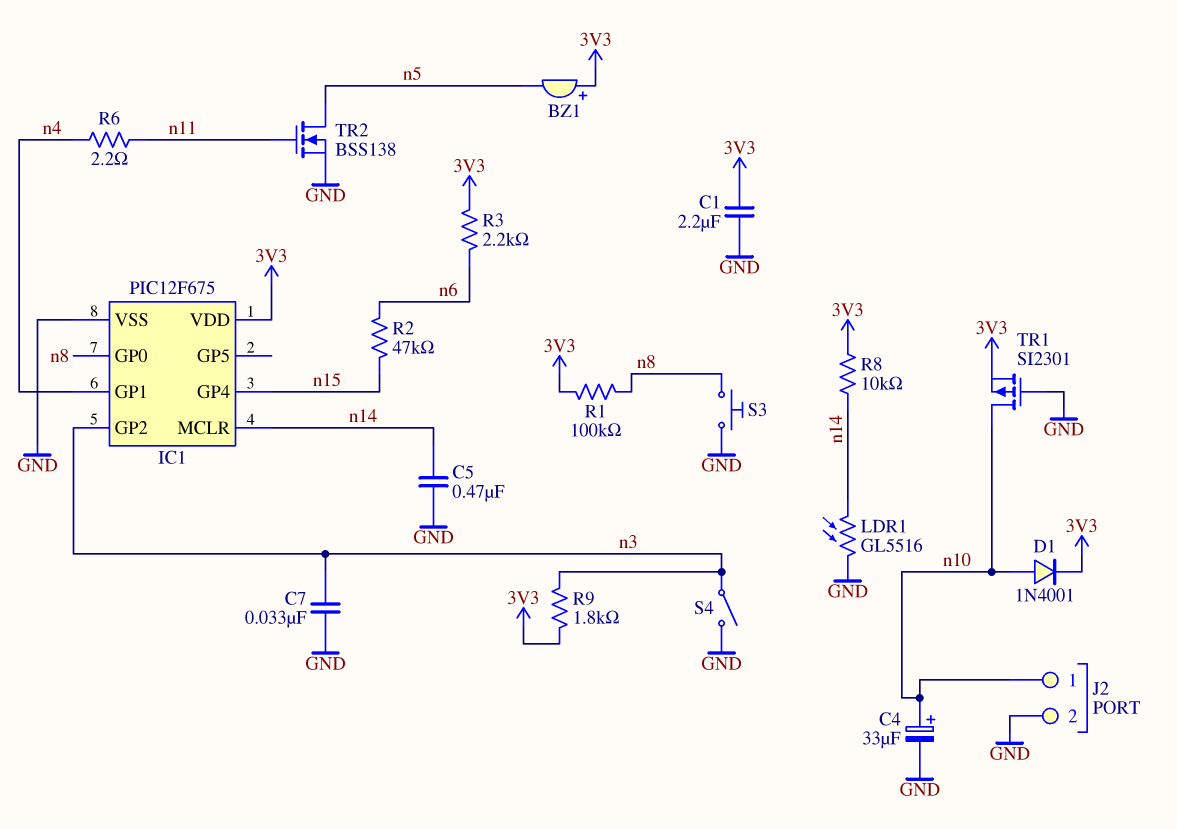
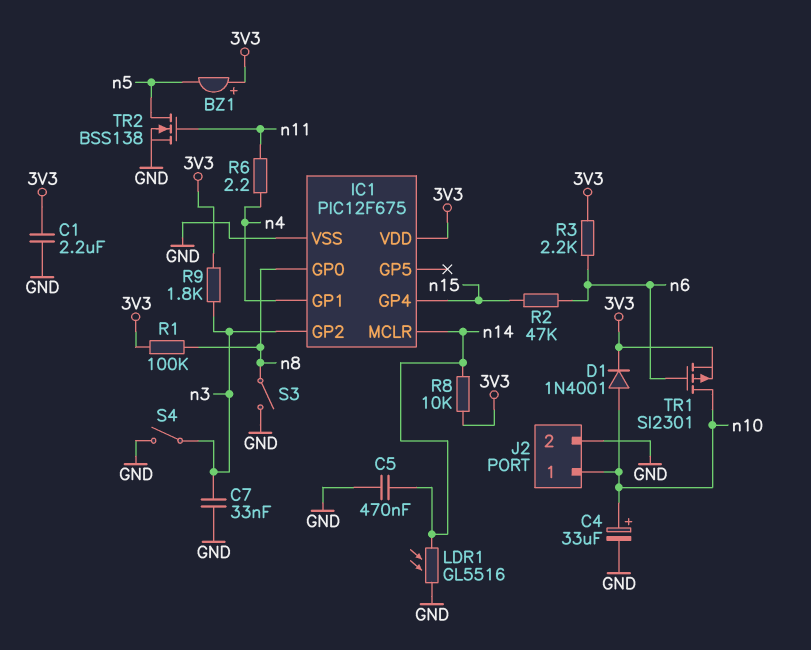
S3: button (GND, n8) -> switch (GND, n8)
TR1: PMOS SI2301 (G GND, D n10, S 3V3) -> PMOS SI2301 (G n6, D n10, S 3V3)

